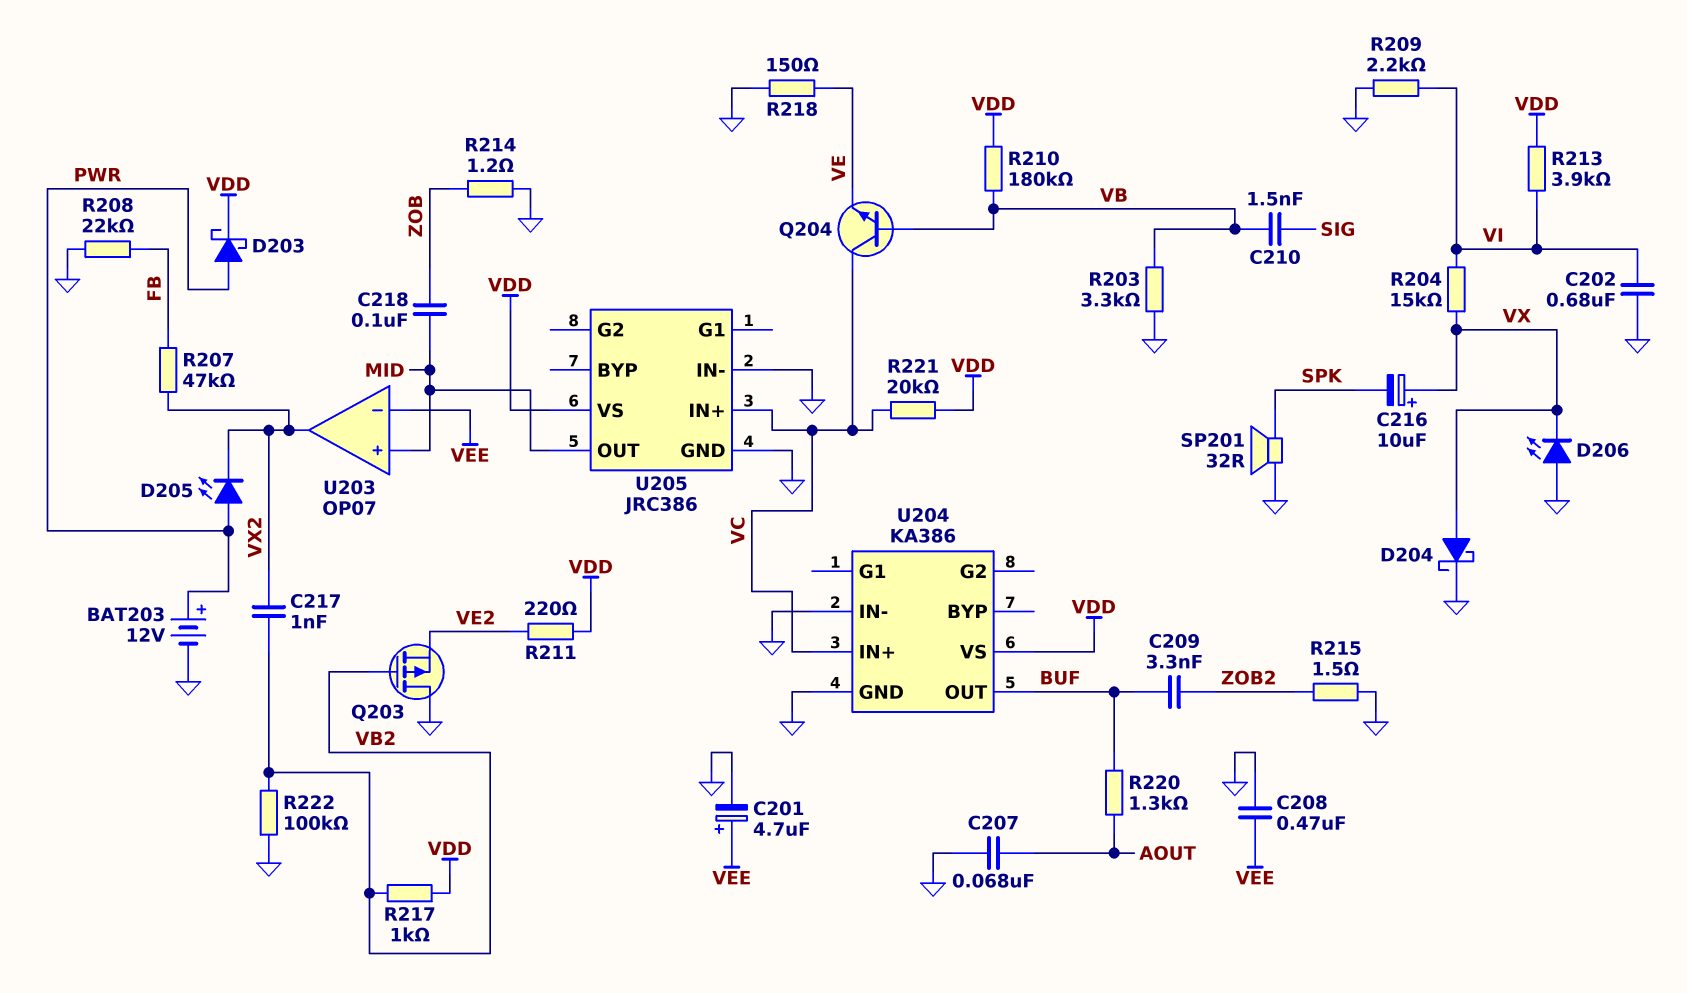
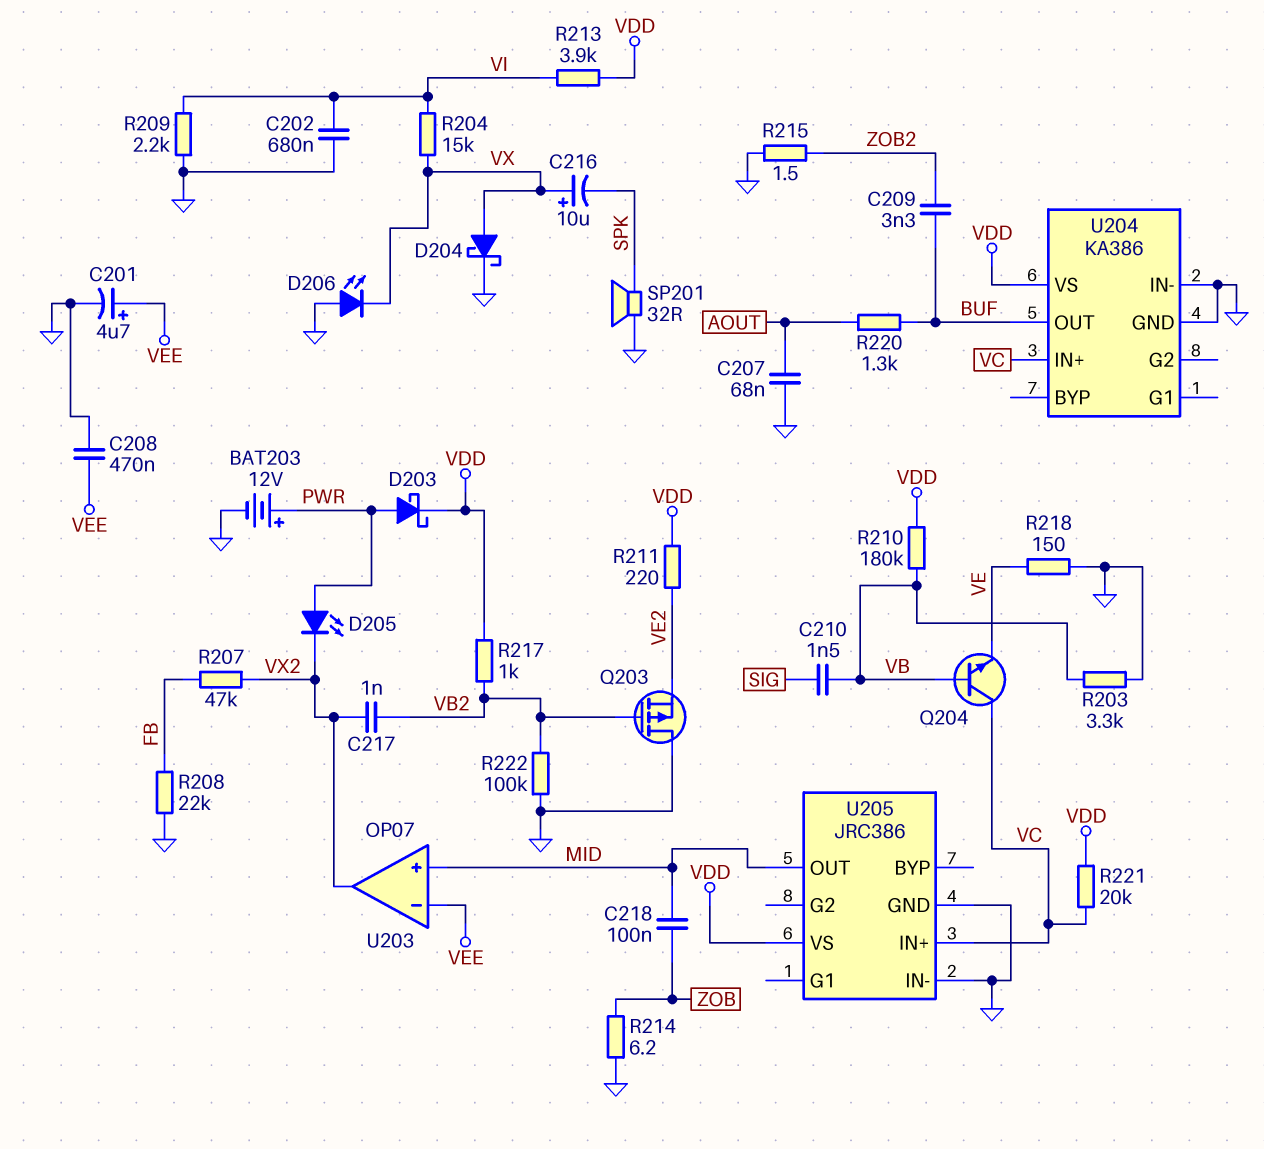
R214: 1.2 (GND, ZOB) -> 6.2 (GND, ZOB)

